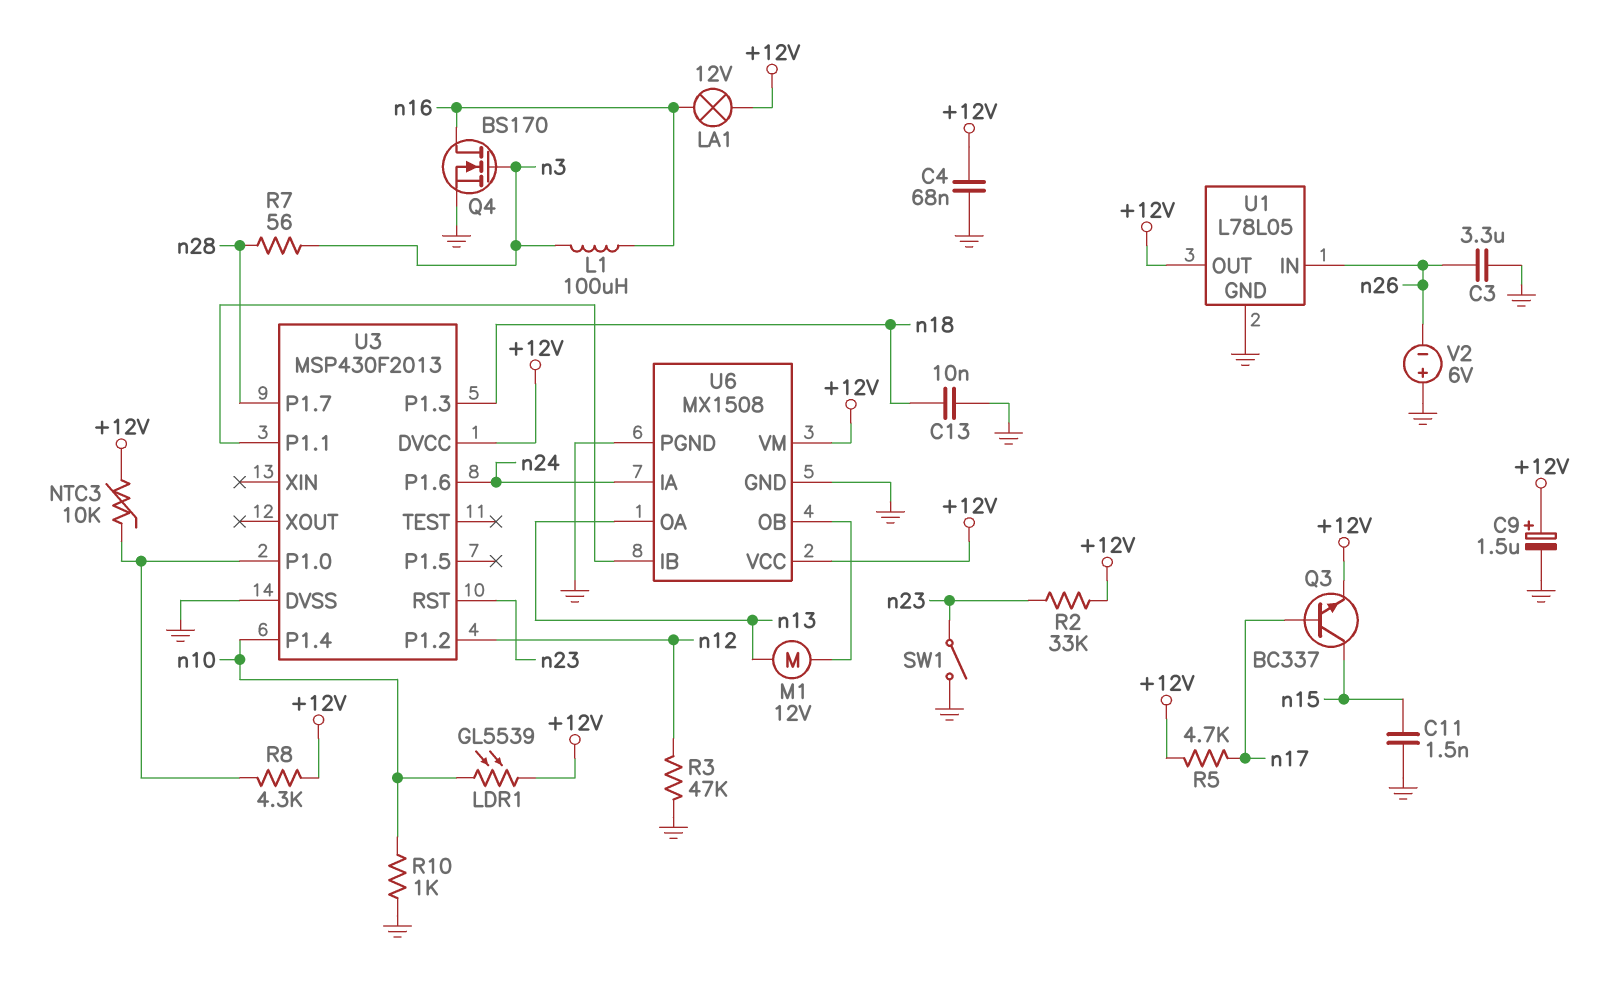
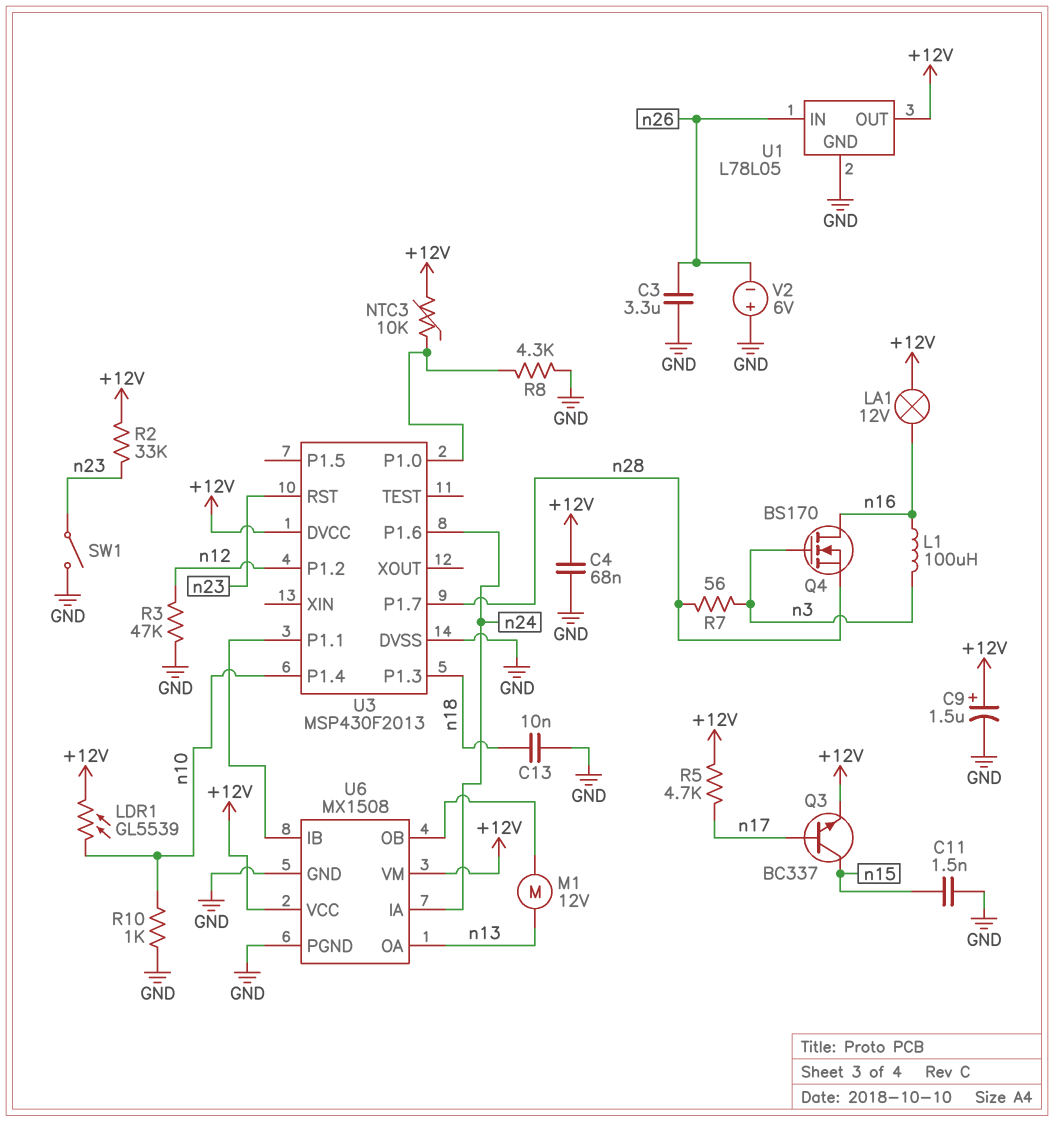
Q4: NMOS BS170 (G n3, D n16, S GND) -> NMOS BS170 (G n3, D n16, S n28)
R8: 4.3k (+12V, U3/P1.0) -> 4.3k (GND, U3/P1.0)

